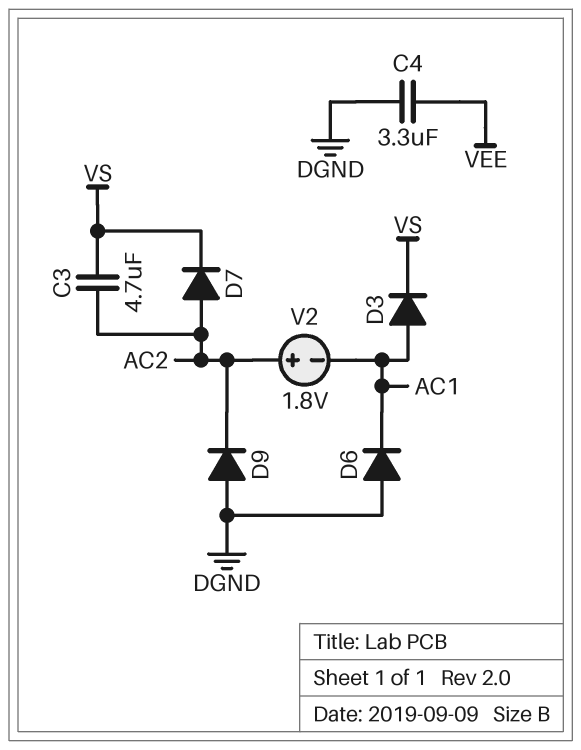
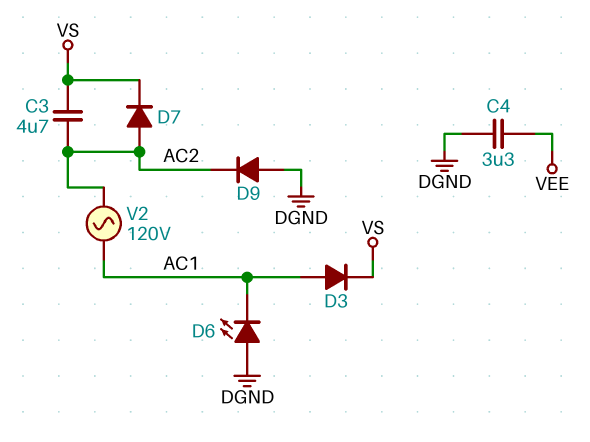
D6: diode (A DGND, K AC1) -> LED (A DGND, K AC1)
V2: 1.8V (plus AC2, minus AC1) -> AC 120V (AC1, AC2)

